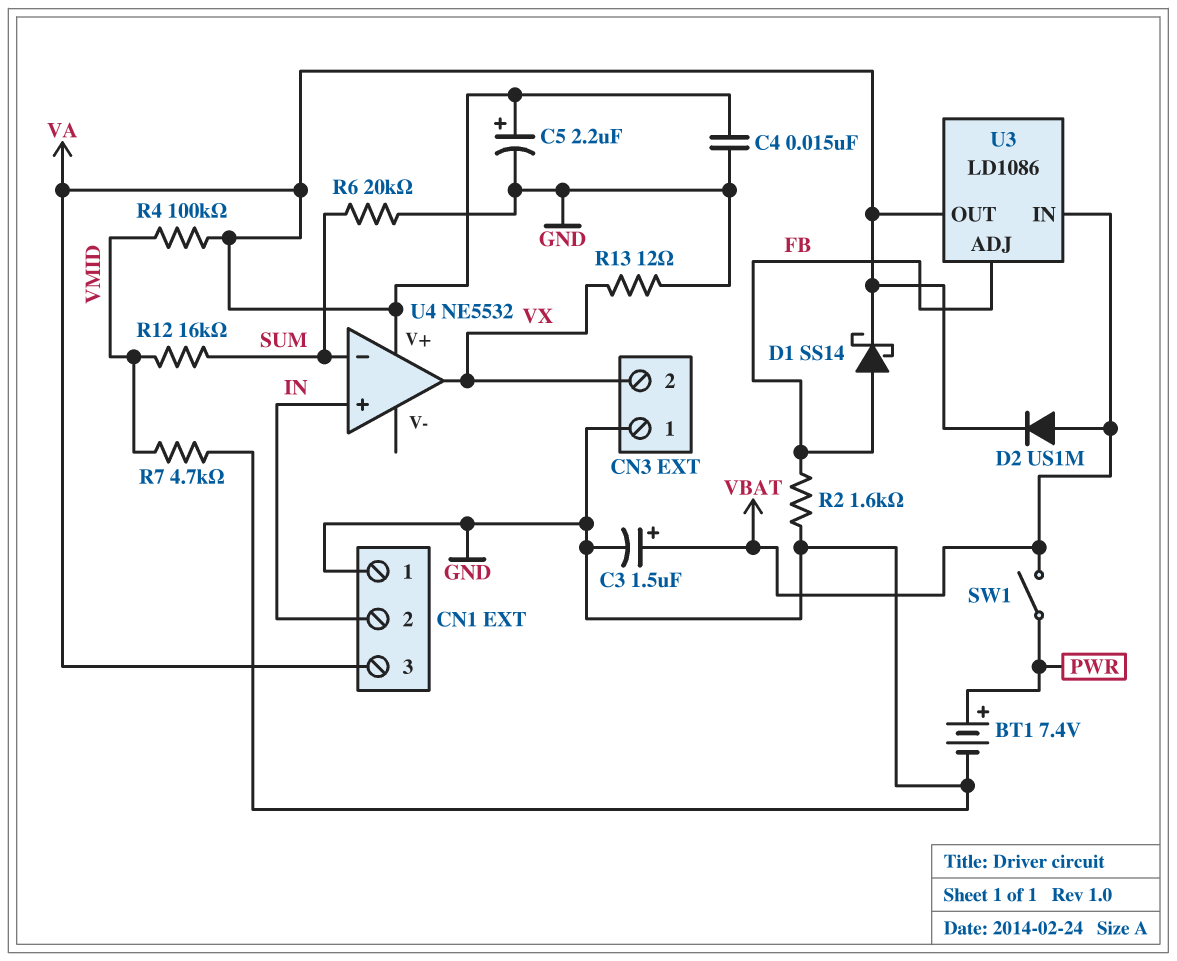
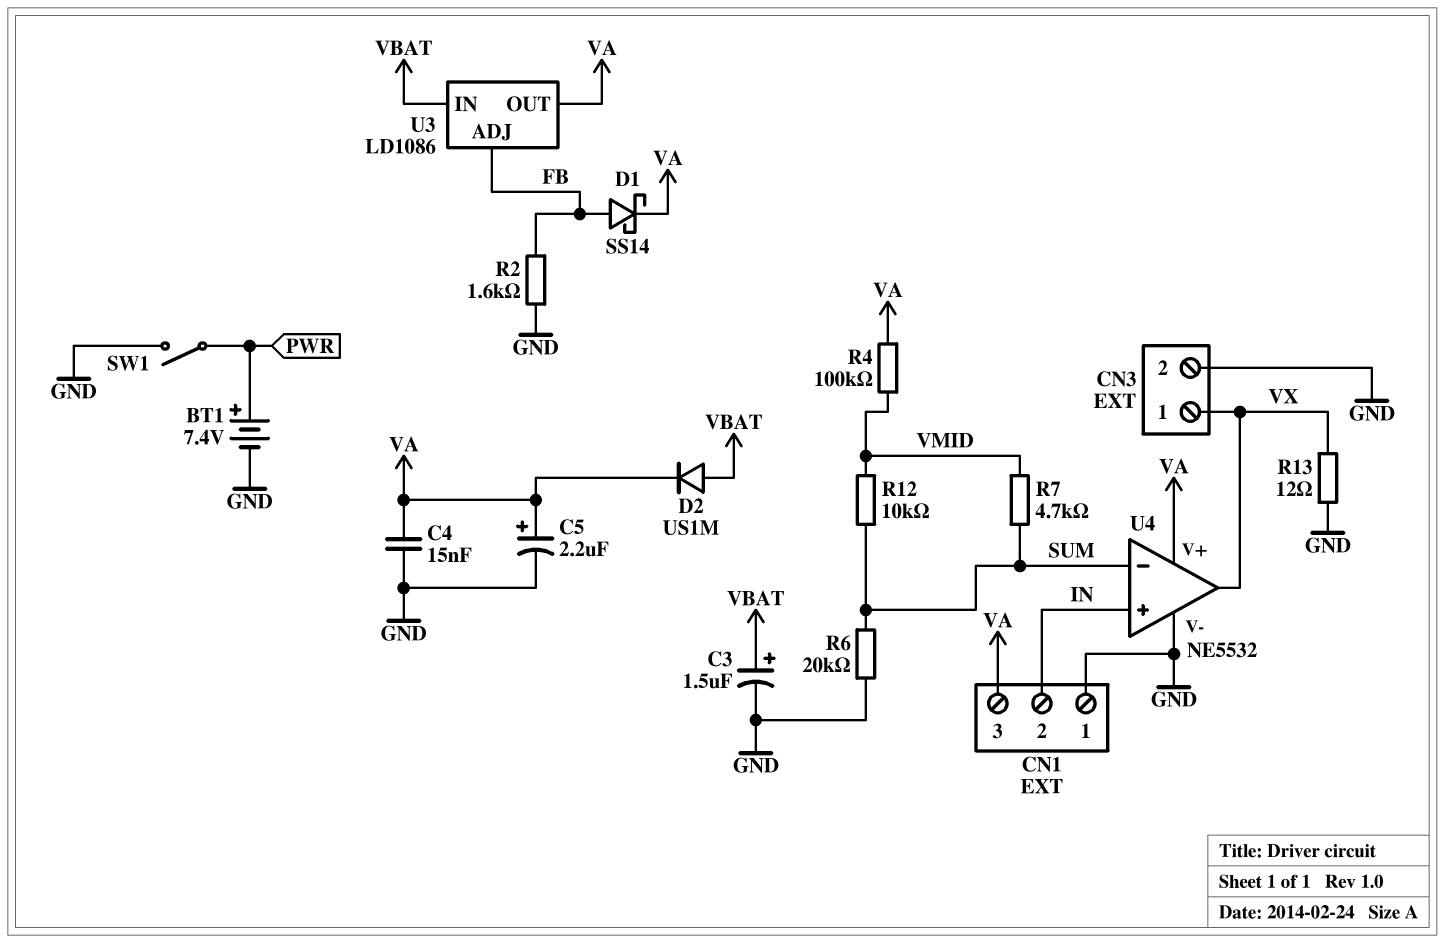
CN3 pin 1: GND -> VX
CN3 pin 2: VX -> GND
R7: 4.7k (GND, VMID) -> 4.7k (SUM, VMID)
R12: 16k (SUM, VMID) -> 10k (SUM, VMID)
SW1: switch (PWR, VBAT) -> switch (GND, PWR)
U4 pin V-: none -> GND

